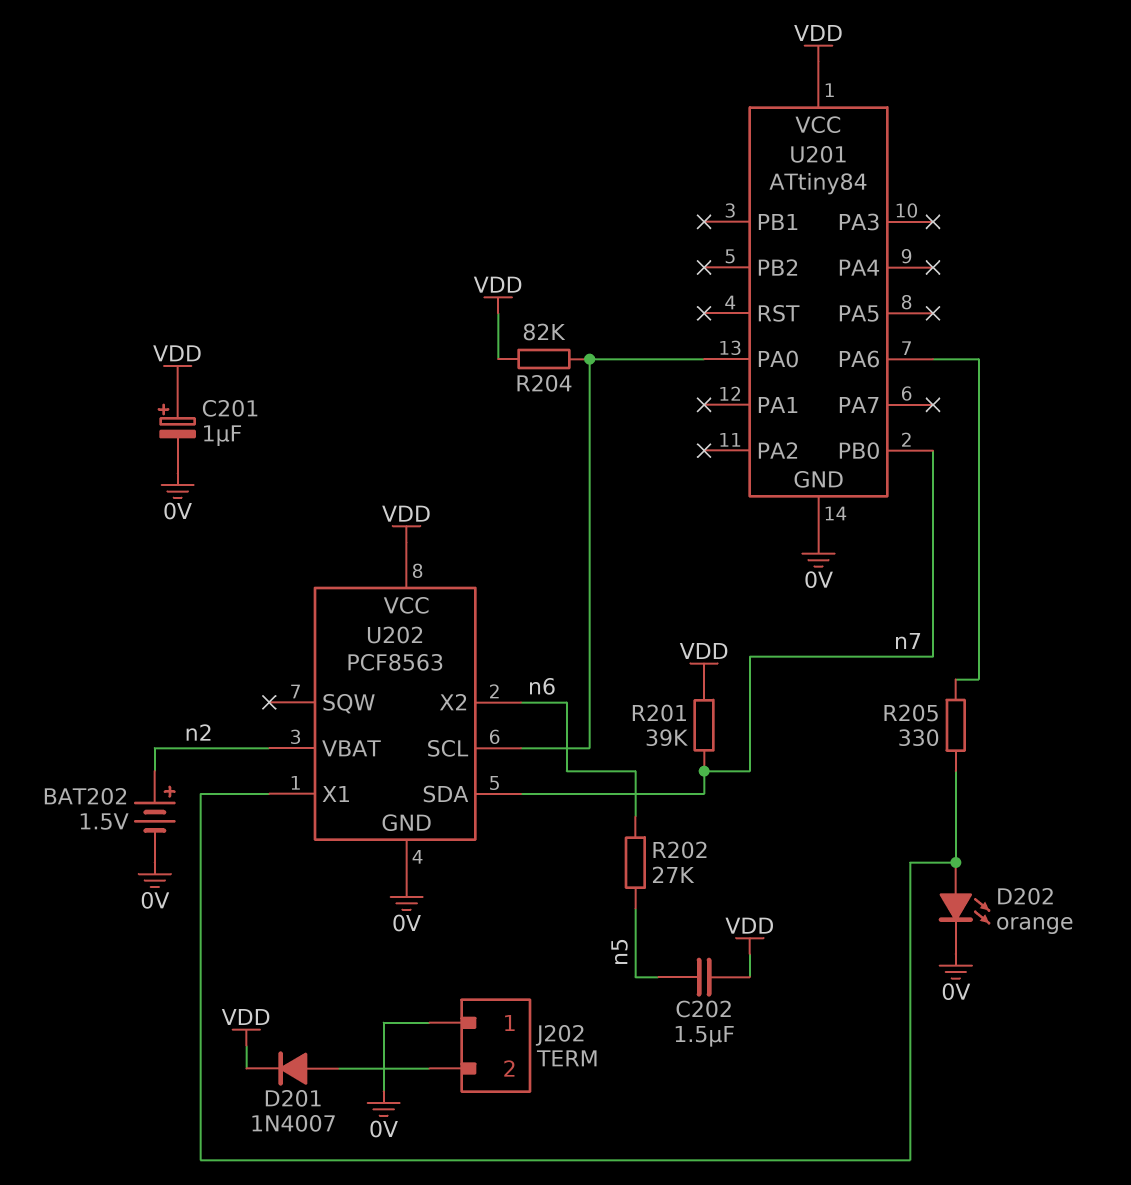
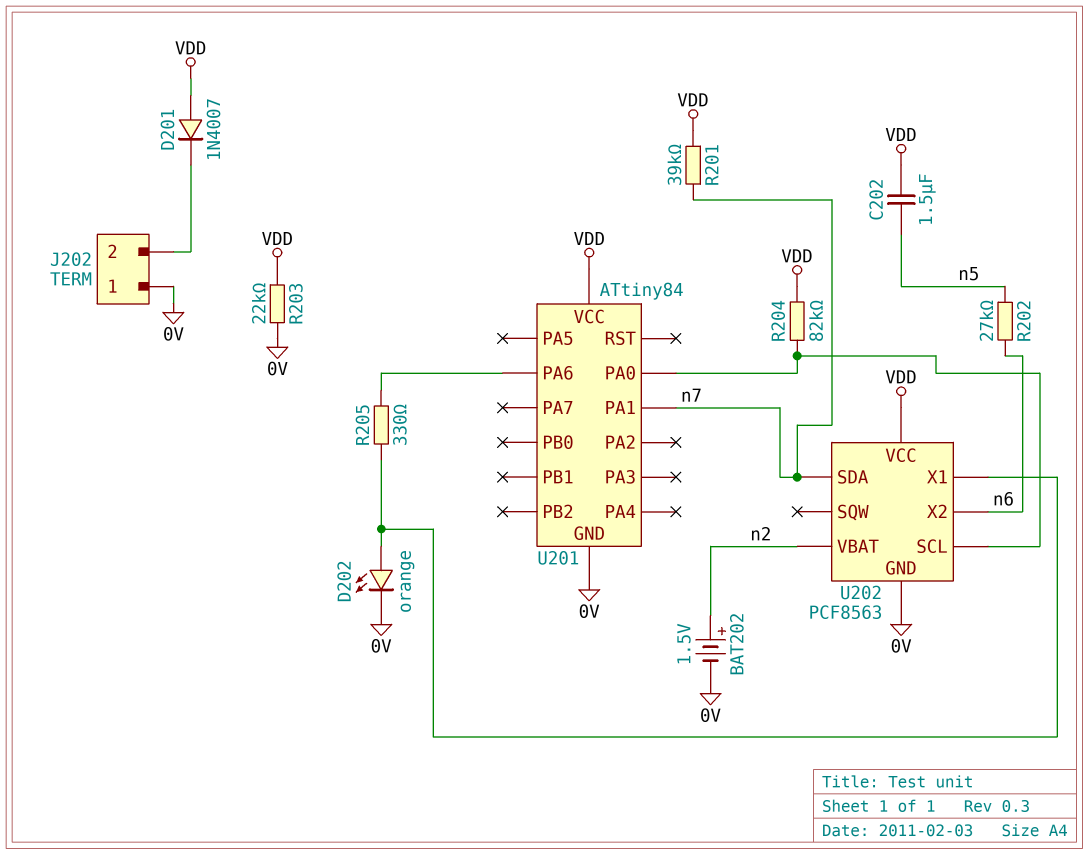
C201: 1uF (plus VDD, minus 0V) -> none
D201: diode 1N4007 (A J202/2, K VDD) -> diode 1N4007 (A VDD, K J202/2)
R203: none -> 22k (0V, VDD)
U201 pin PA1: none -> n7
U201 pin PB0: n7 -> none

